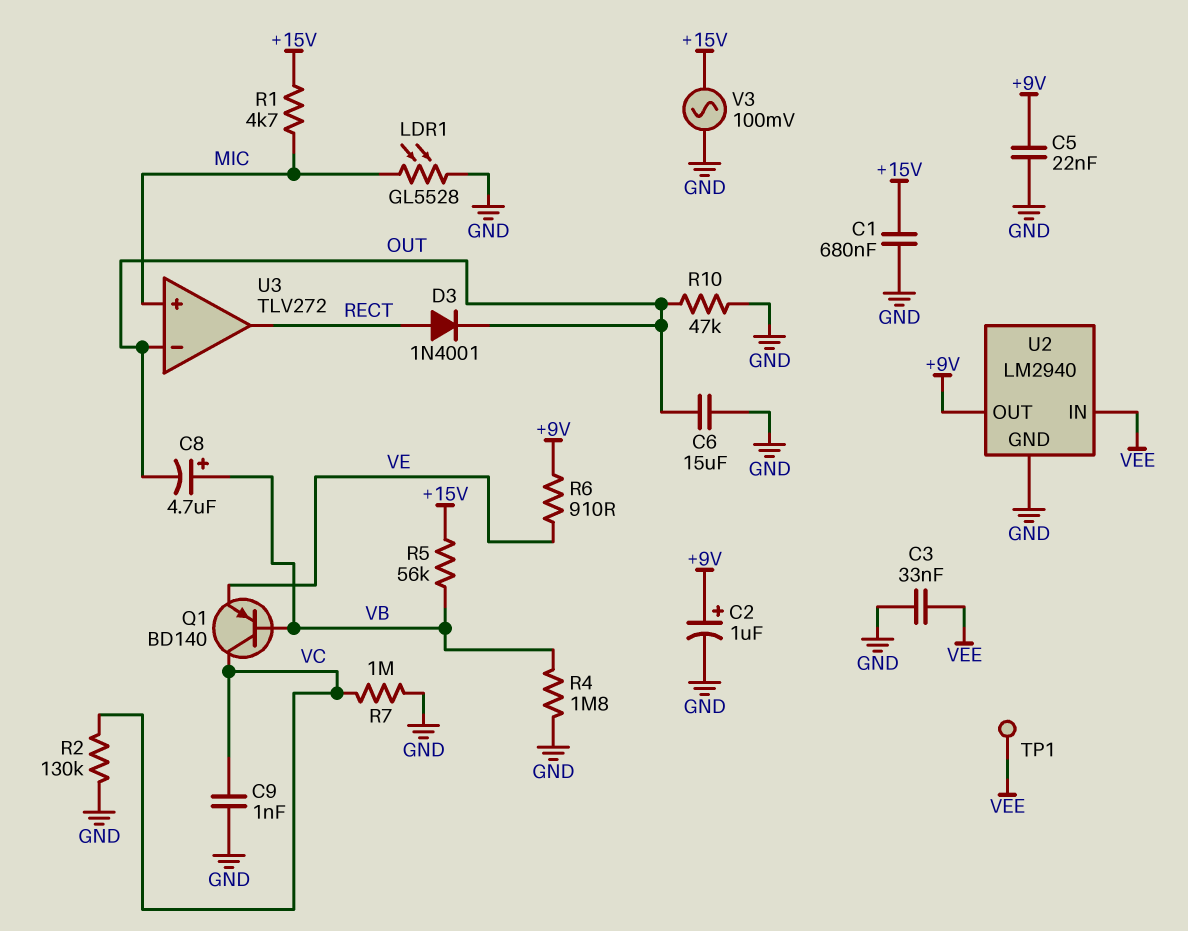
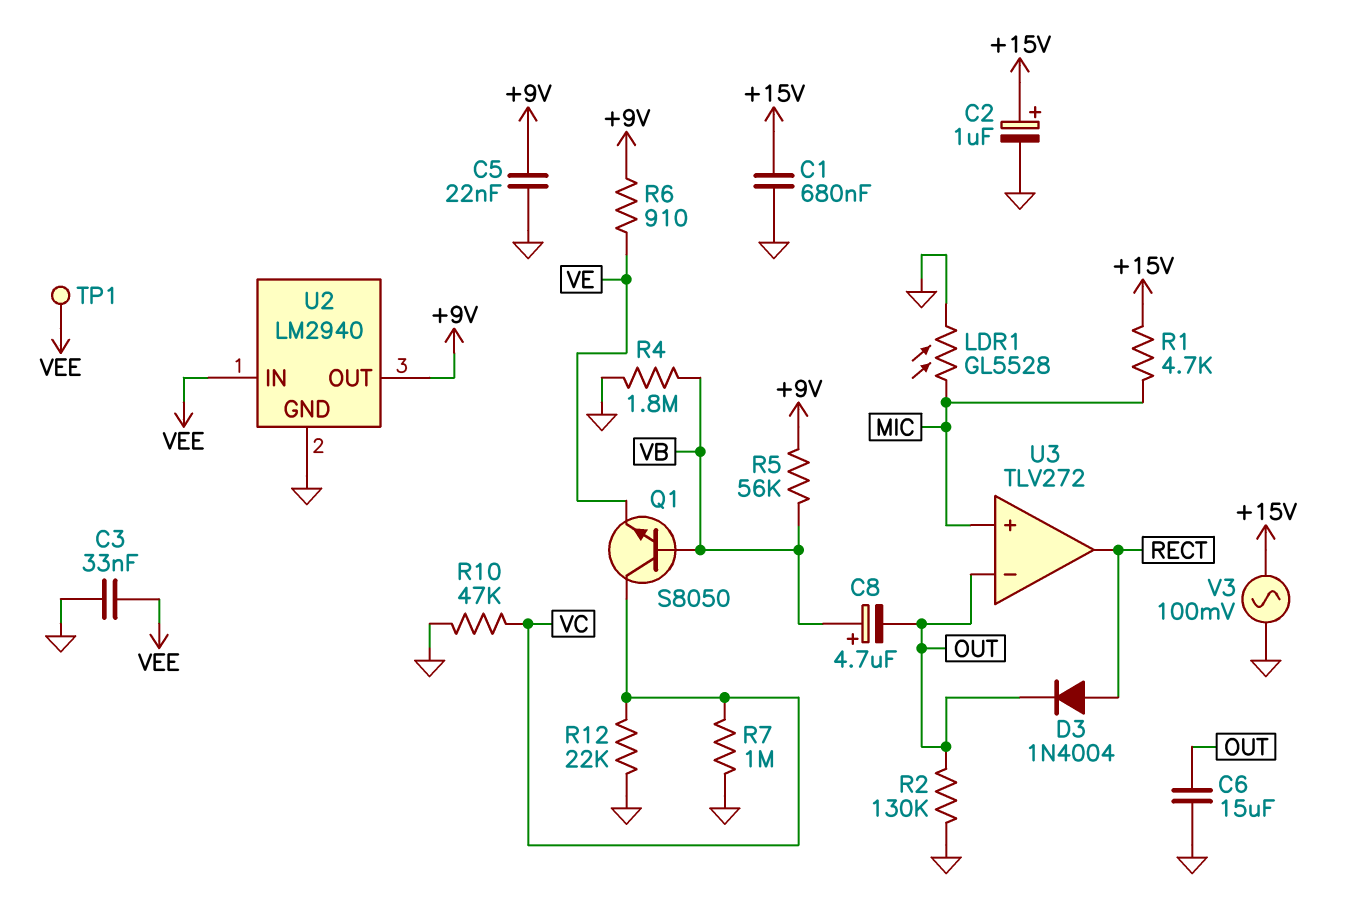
C2: 1uF (plus +9V, minus GND) -> 1uF (plus +15V, minus GND)
C9: 1nF (GND, VC) -> none
D3: diode 1N4001 (A RECT, K OUT) -> diode 1N4004 (A RECT, K OUT)
Q1: PNP BD140 (B VB, C VC, E VE) -> NPN S8050 (B VB, C VC, E VE)
R2: 130k (GND, VC) -> 130k (GND, OUT)
R5: 56k (+15V, VB) -> 56k (+9V, VB)
R10: 47k (GND, OUT) -> 47k (GND, VC)
R12: none -> 22k (GND, VC)

